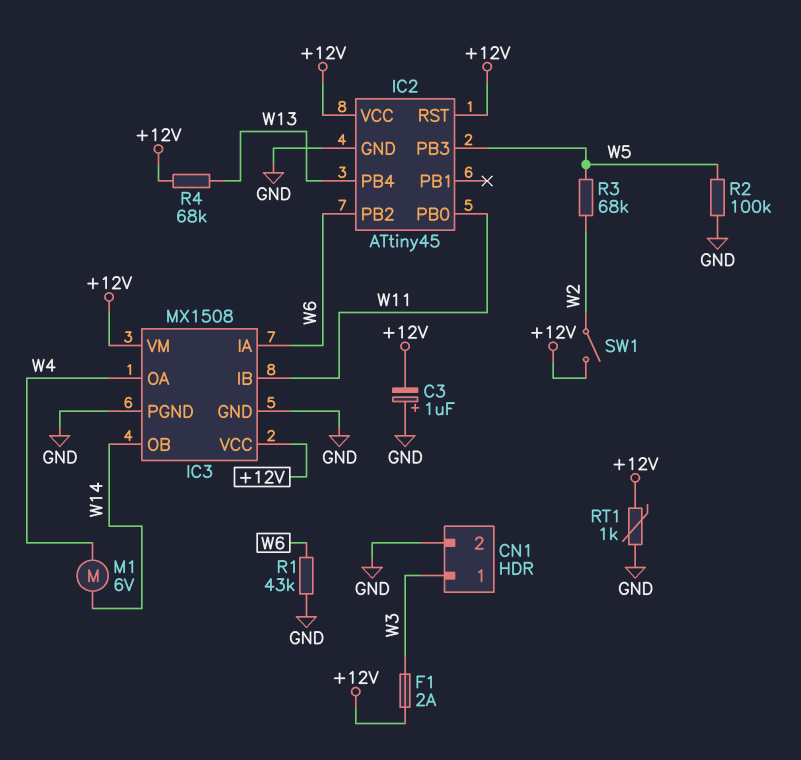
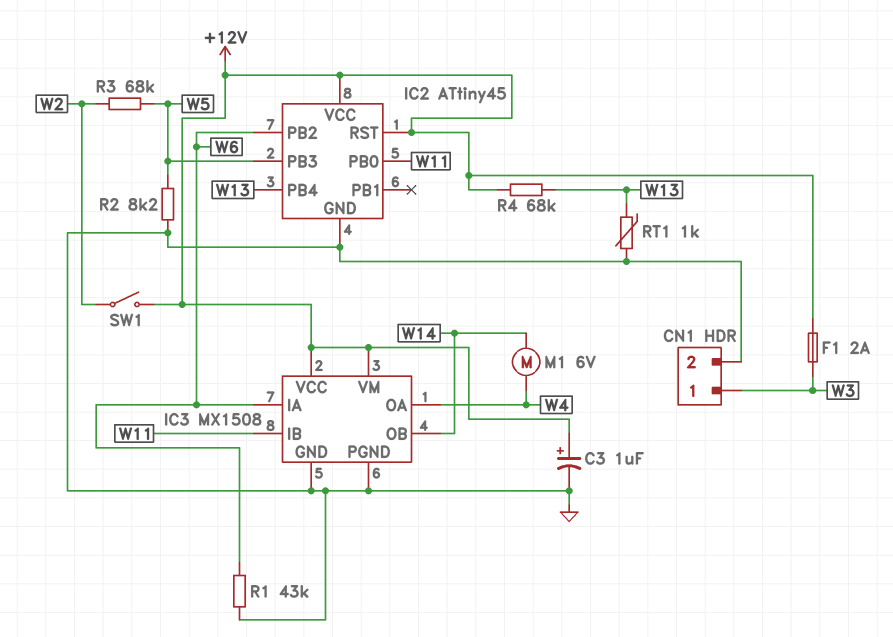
C3: 1uF (plus GND, minus +12V) -> 1uF (plus +12V, minus GND)
R2: 100k (GND, W5) -> 8.2k (GND, W5)
RT1: 1k (+12V, GND) -> 1k (GND, W13)

